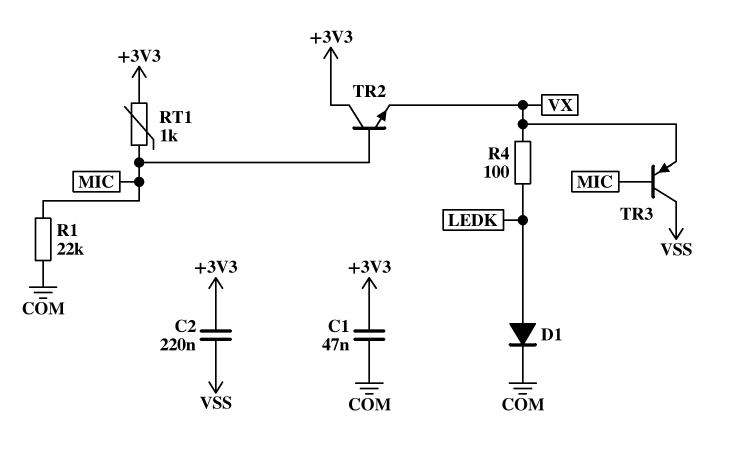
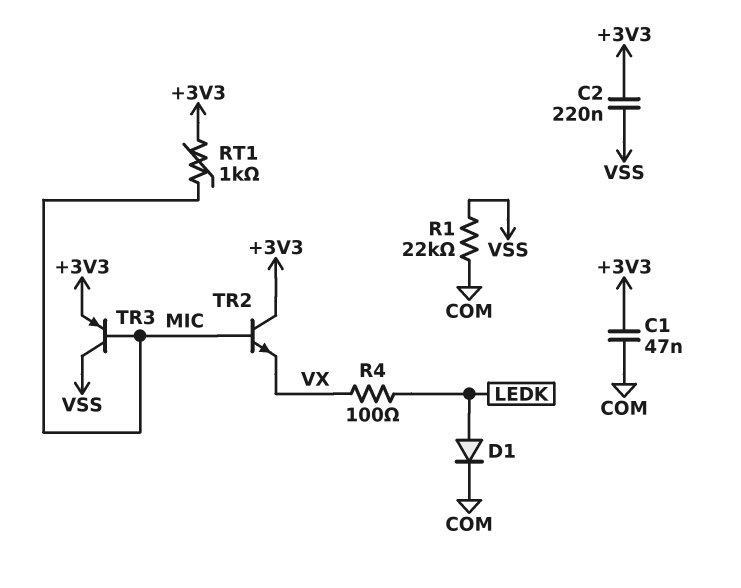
R1: 22k (COM, MIC) -> 22k (COM, VSS)
TR3: PNP (B MIC, C VSS, E VX) -> PNP (B MIC, C VSS, E +3V3)

